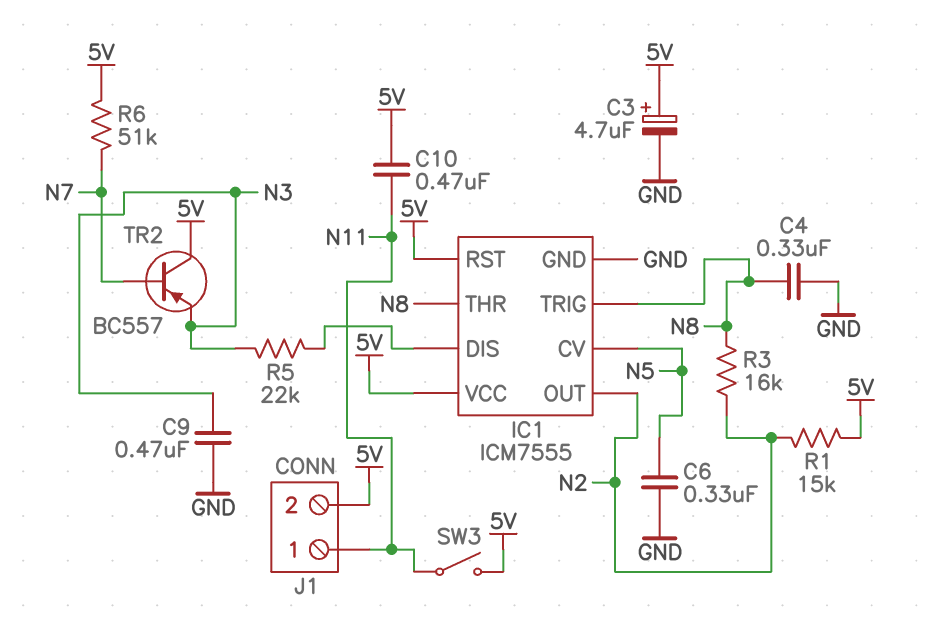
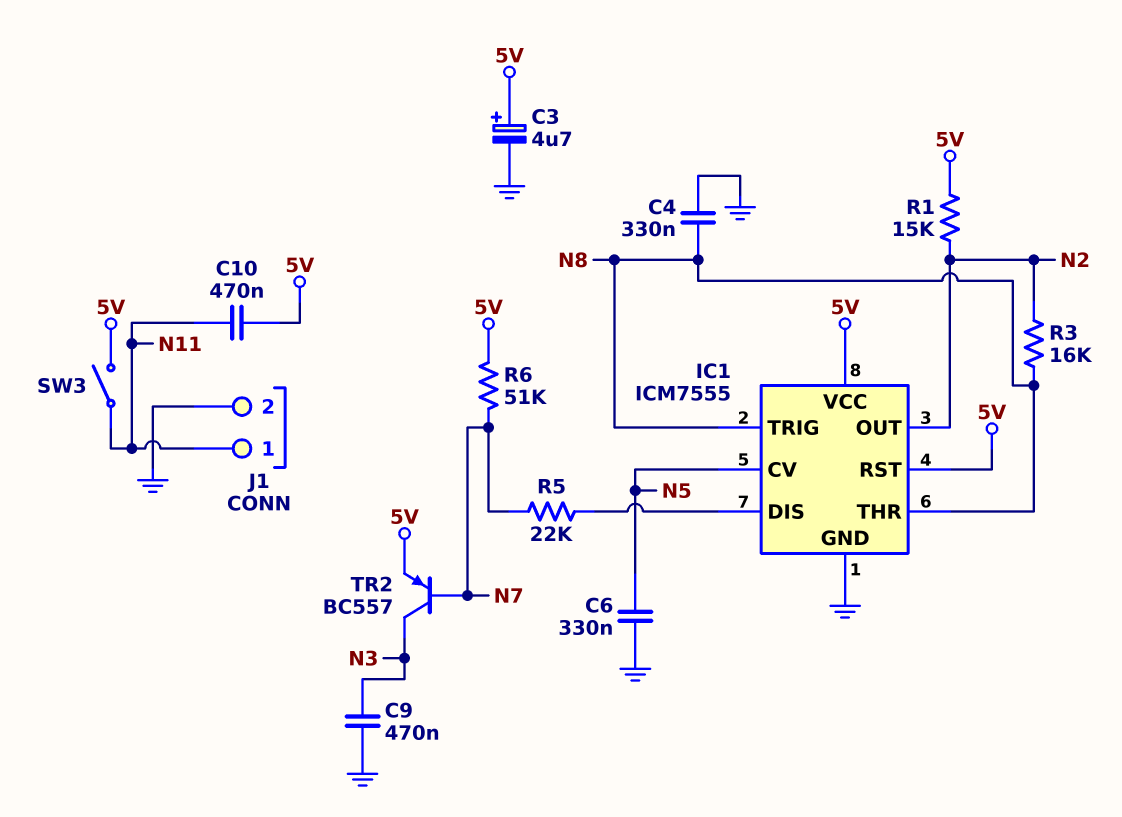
J1 pin 2: 5V -> GND
R5: 22k (IC1/DIS, N3) -> 22k (IC1/DIS, N7)
TR2: PNP BC557 (B N7, C 5V, E N3) -> PNP BC557 (B N7, C N3, E 5V)

